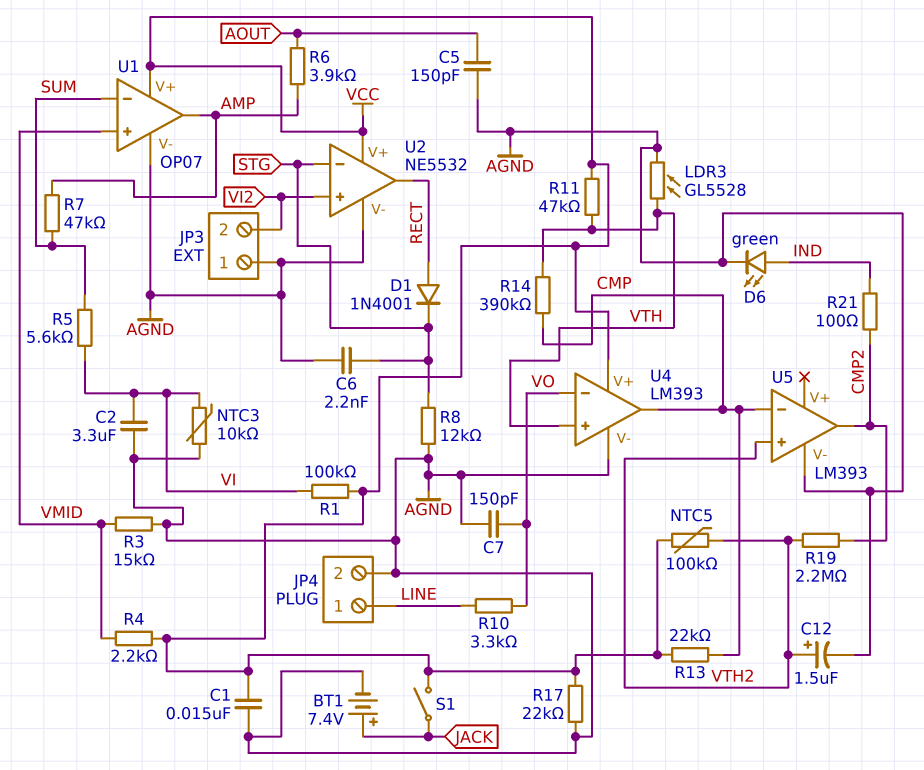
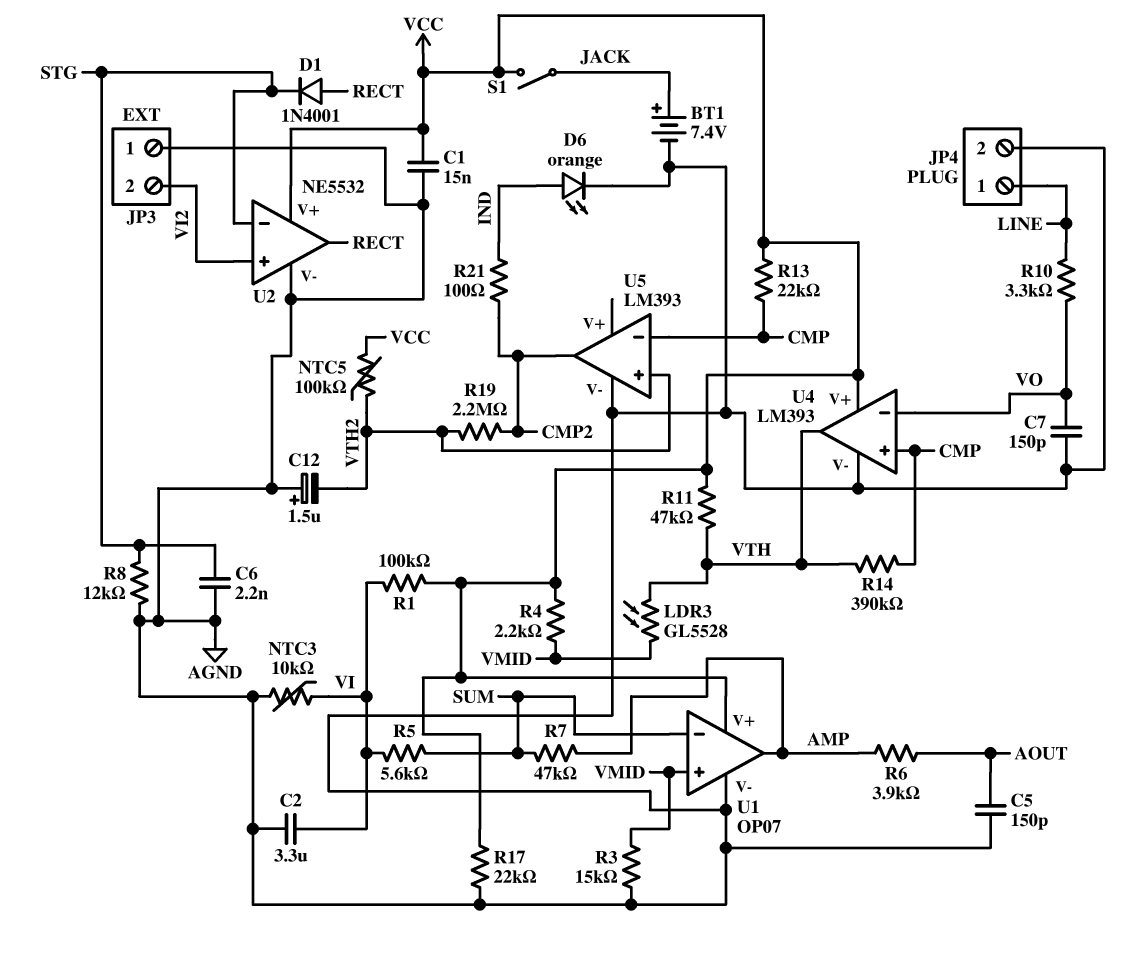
C12: 1.5uF (plus VTH2, minus AGND) -> 1.5uF (plus AGND, minus VTH2)
D6: LED green (A IND, K AGND) -> LED orange (A IND, K AGND)
LDR3: GL5528 (AGND, VTH) -> GL5528 (VMID, VTH)
U4 pin in+: VTH -> CMP
U4 pin out: CMP -> VTH

